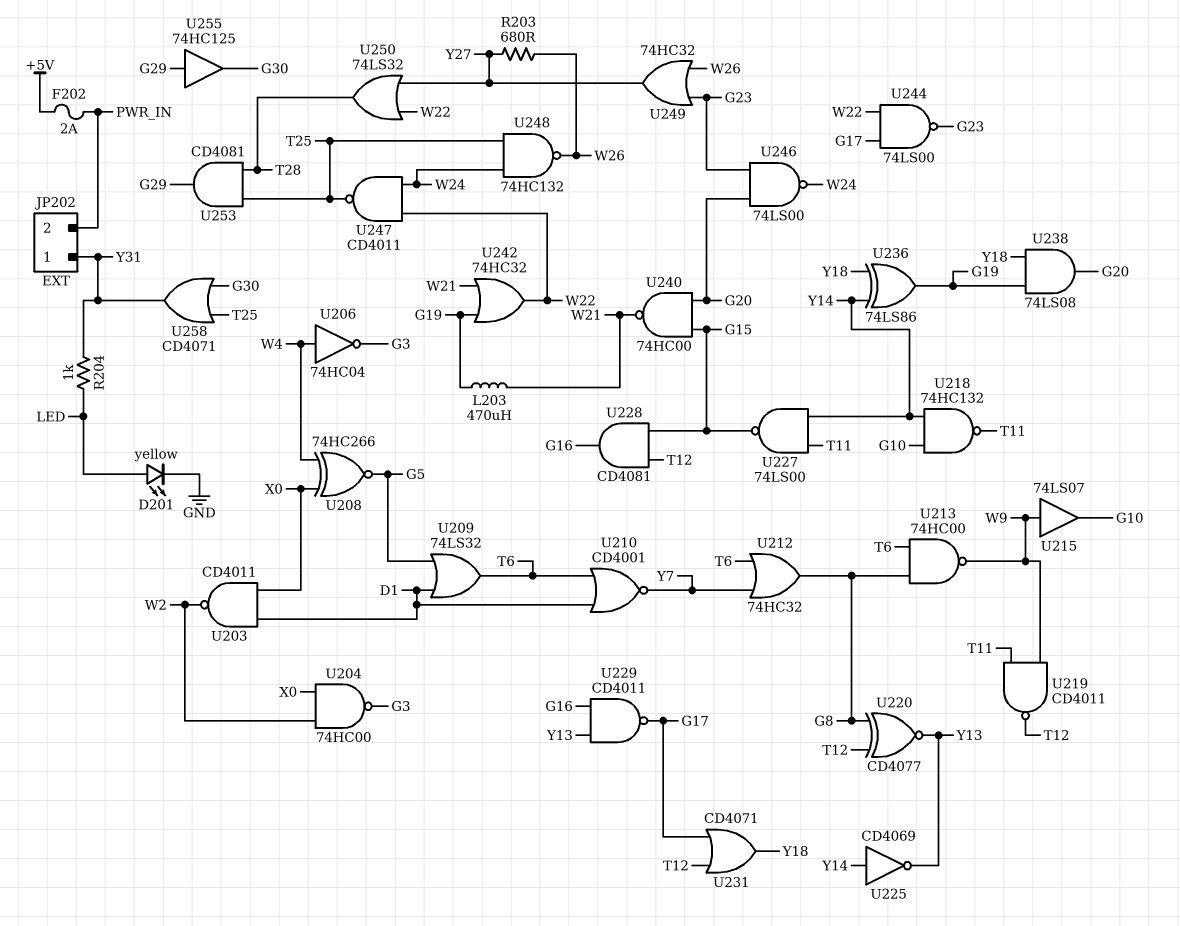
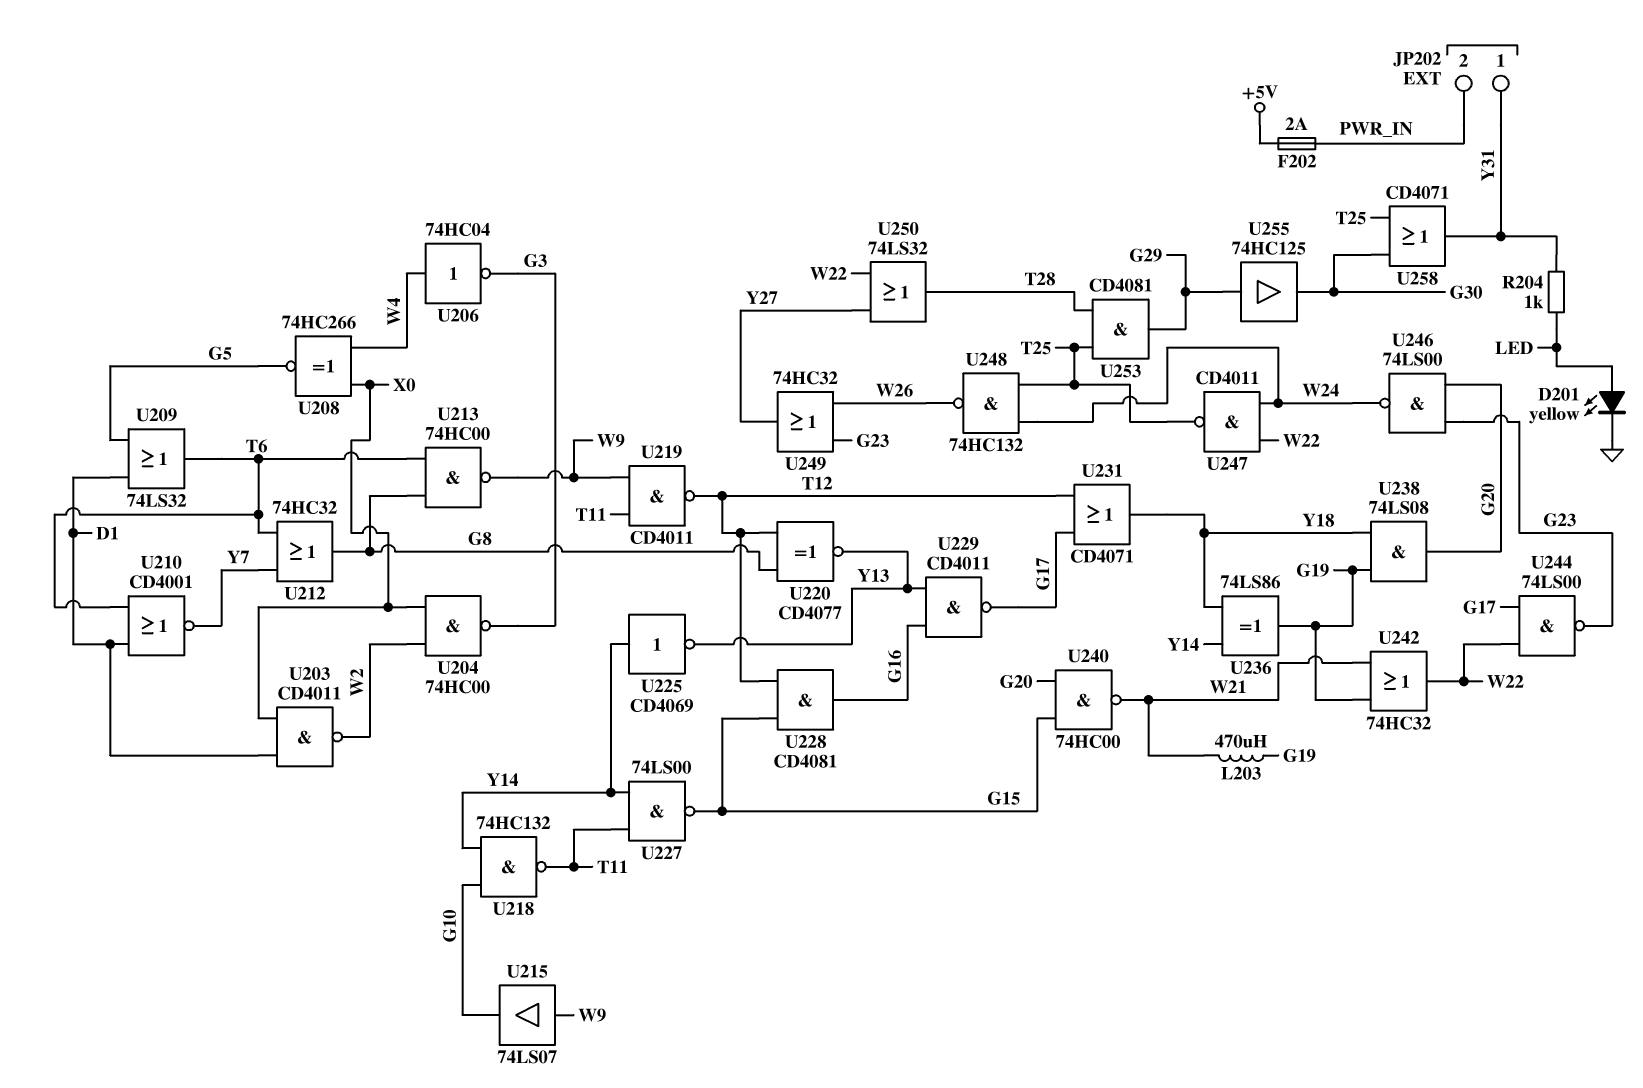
R203: 680 (W26, Y27) -> none

